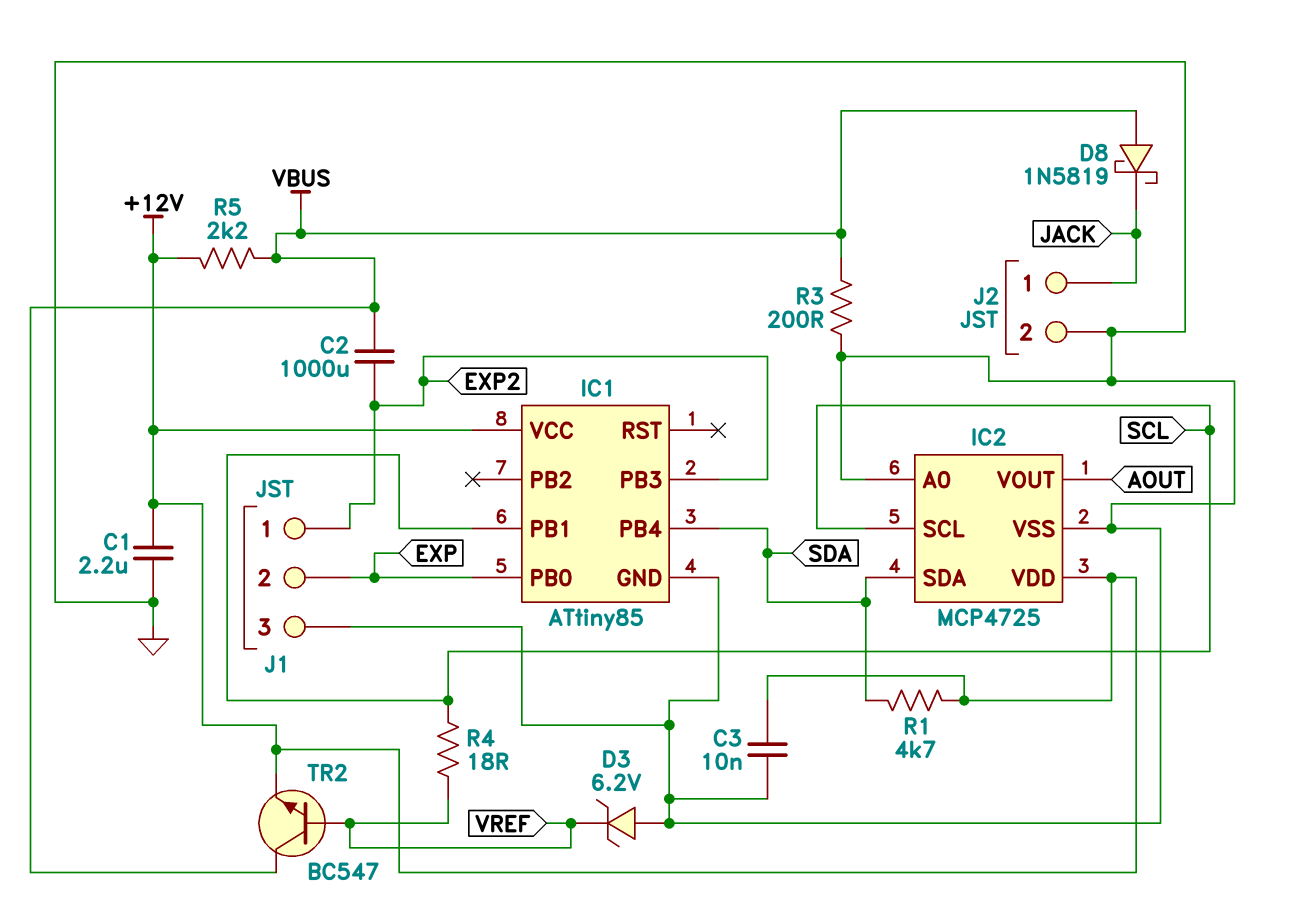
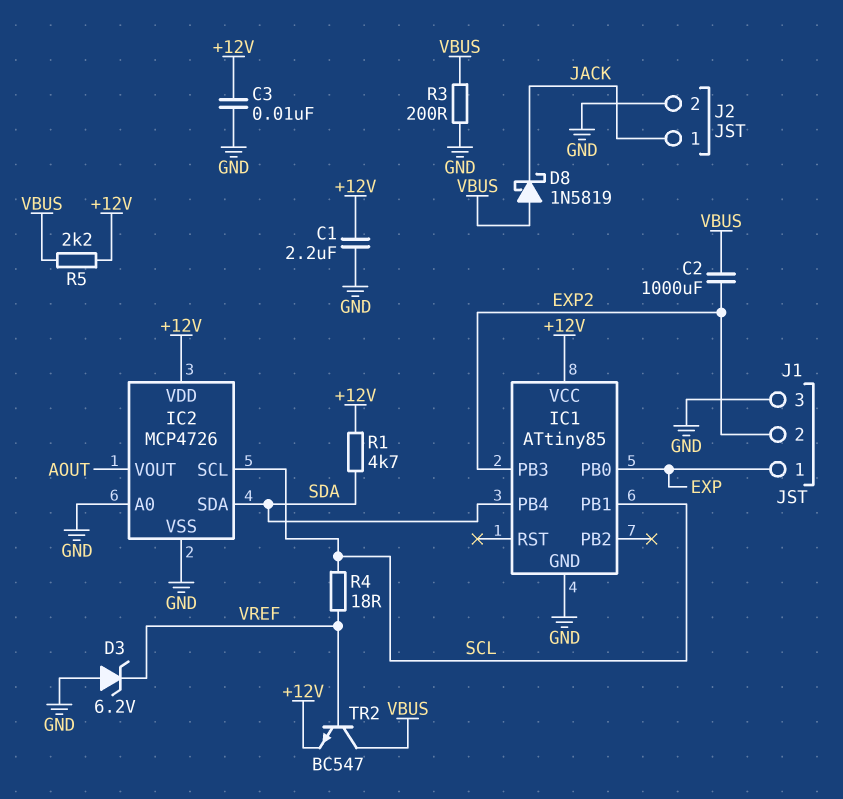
IC2: MCP4725 -> MCP4726
J1 pin 1: EXP2 -> EXP
J1 pin 2: EXP -> EXP2

